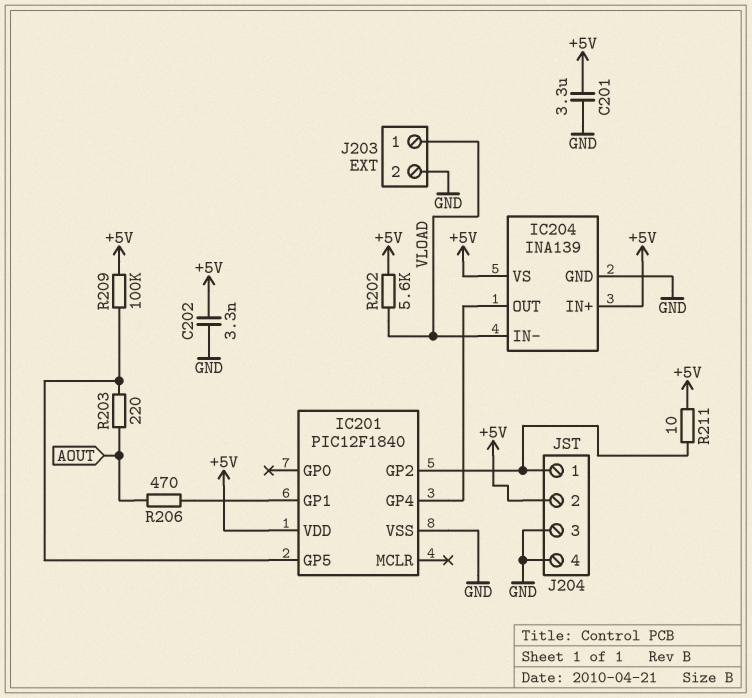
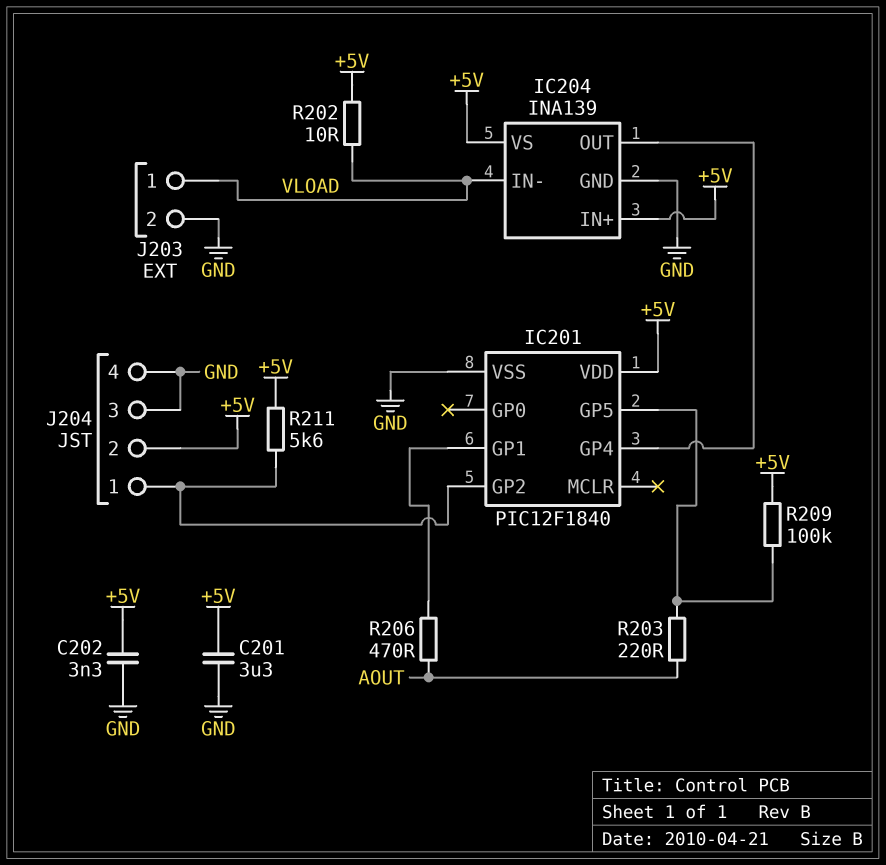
R202: 5.6k (+5V, VLOAD) -> 10 (+5V, VLOAD)
R211: 10 (+5V, IC201/GP2) -> 5.6k (+5V, IC201/GP2)

